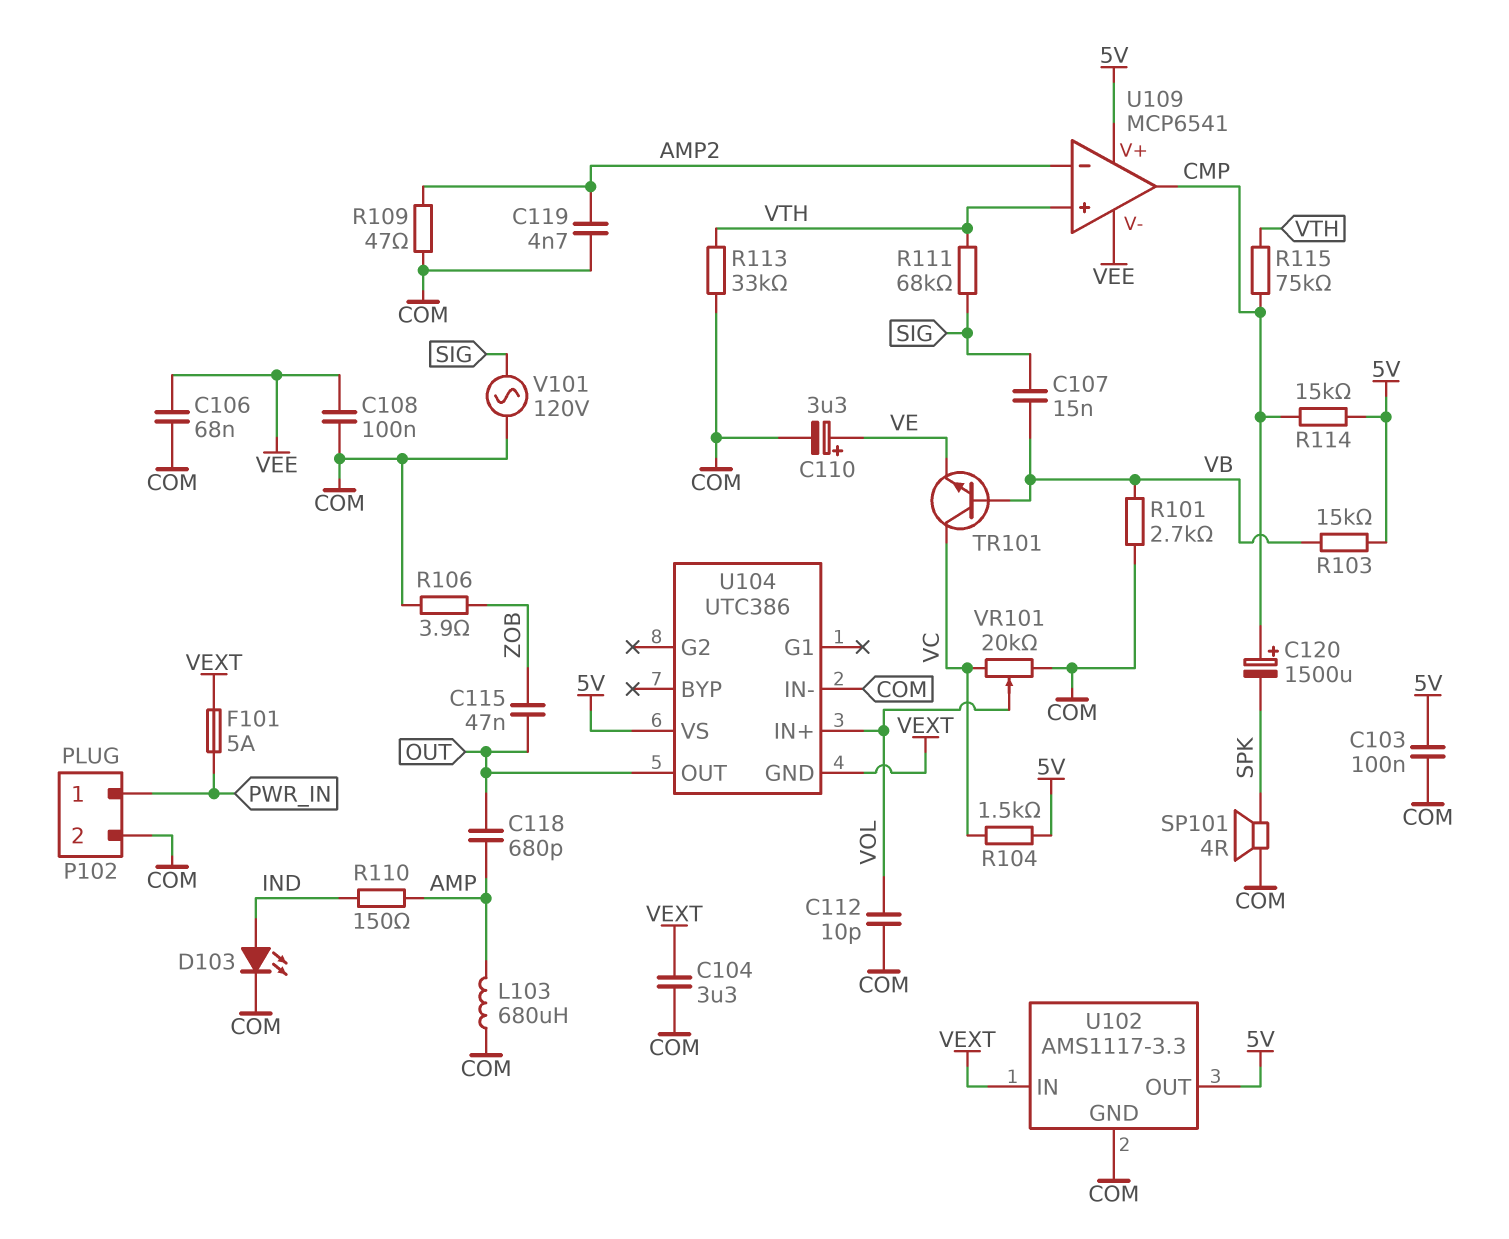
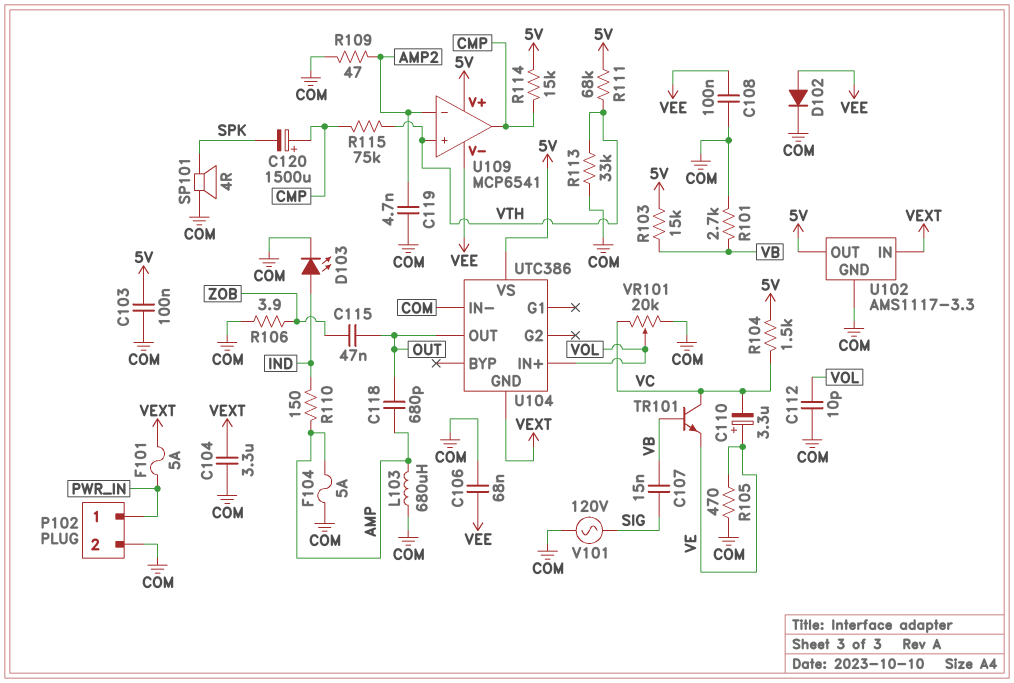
C110: 3.3uF (plus VE, minus COM) -> 3.3uF (plus VE, minus VC)
D102: none -> diode (A VEE, K COM)
F104: none -> 5A (AMP, COM)
R105: none -> 470 (COM, VE)
R111: 68k (SIG, VTH) -> 68k (5V, VTH)

